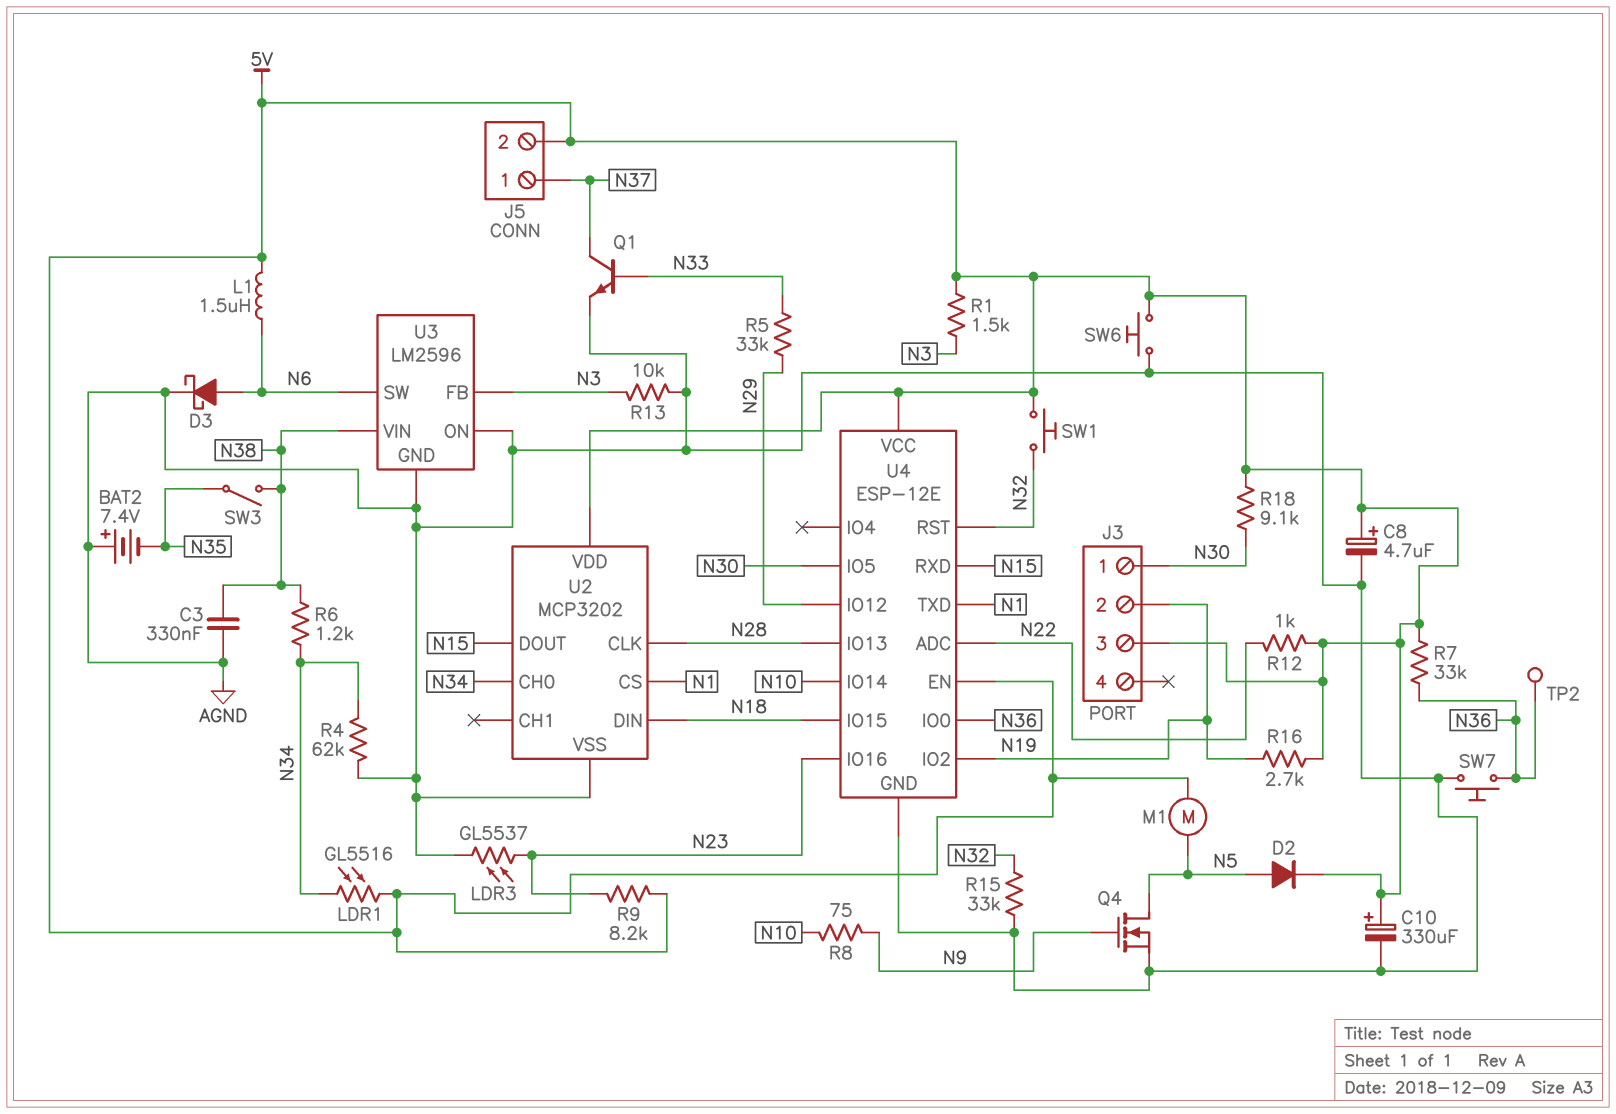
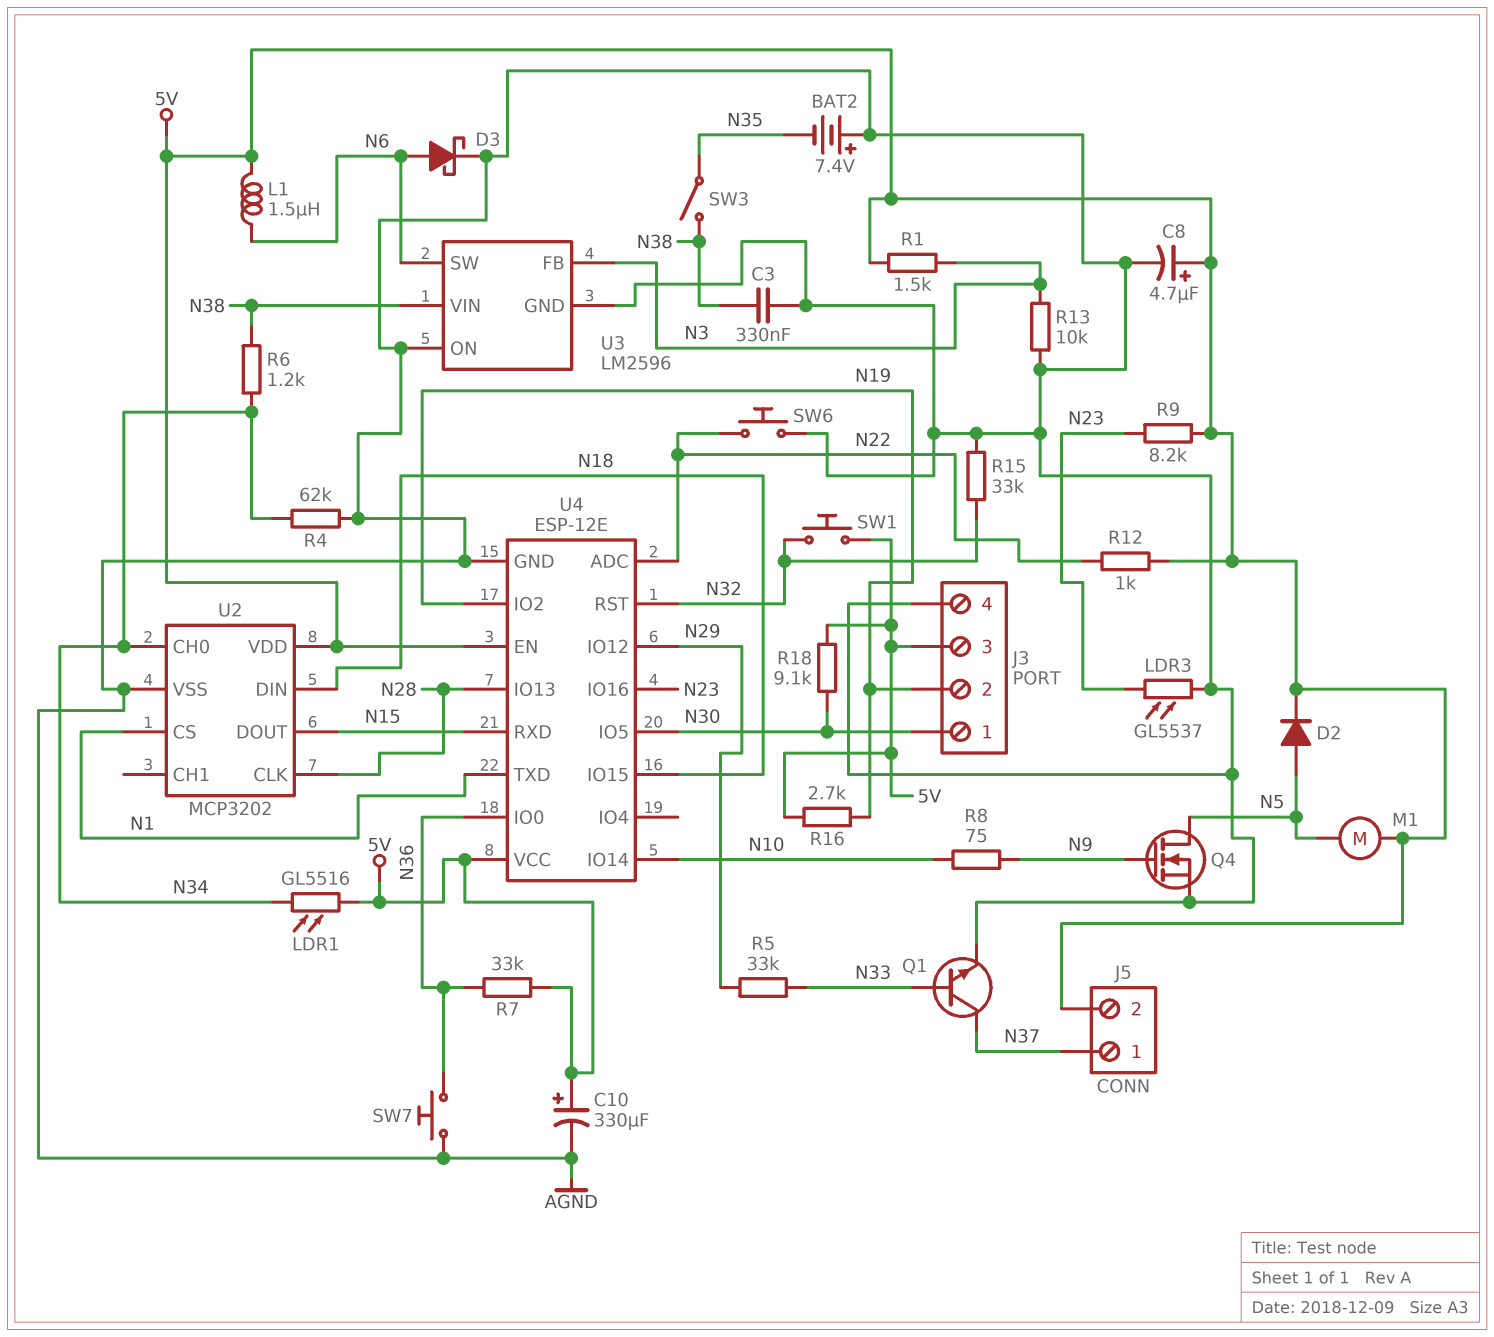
J3 pin 4: none -> AGND
SW6: button (5V, AGND) -> button (AGND, N22)
TP2: test point (N36) -> none

